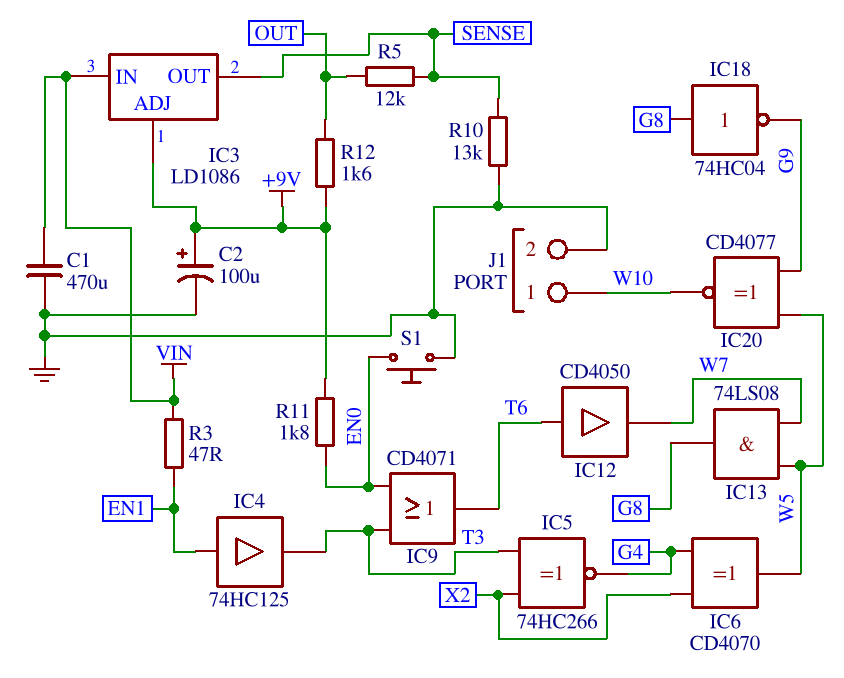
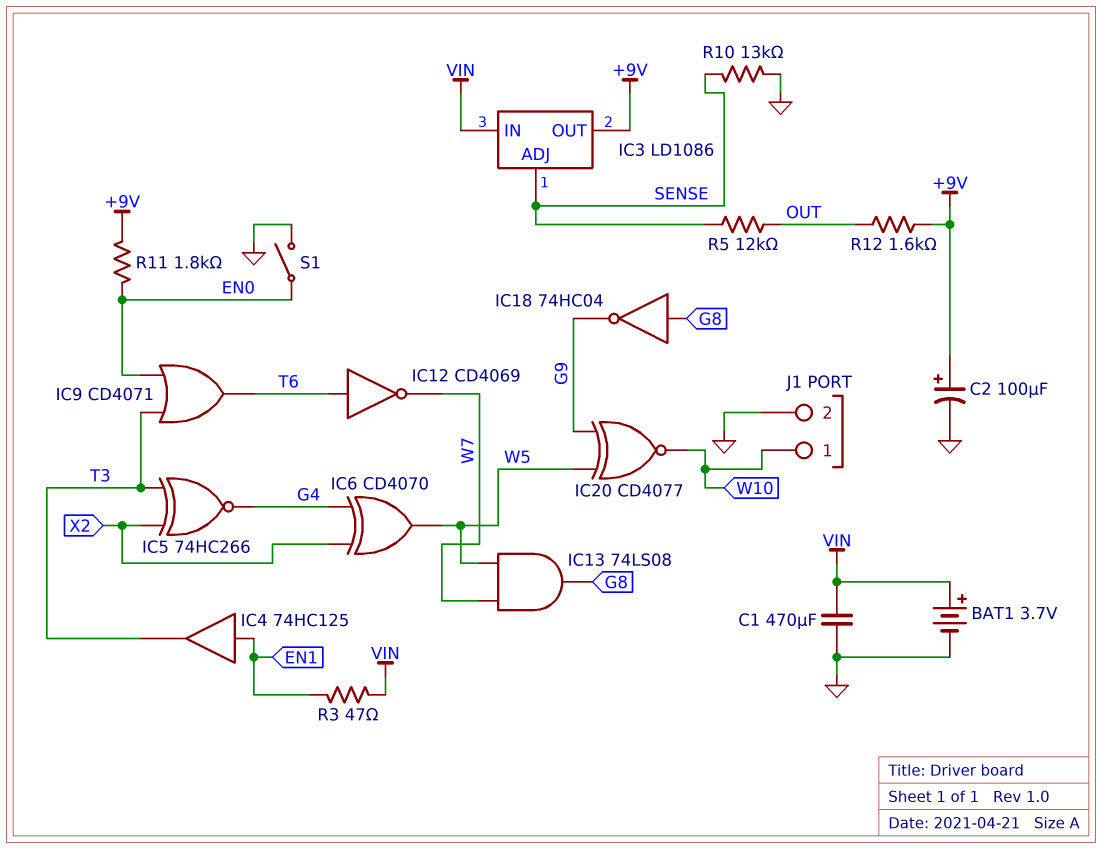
BAT1: none -> 3.7V (plus VIN, minus GND)
IC3 pin ADJ: +9V -> SENSE
IC3 pin OUT: SENSE -> +9V
IC12: buffer CD4050 (in T6, out W7) -> NOT CD4069 (in T6, out W7)
S1: button (EN0, GND) -> switch (EN0, GND)

